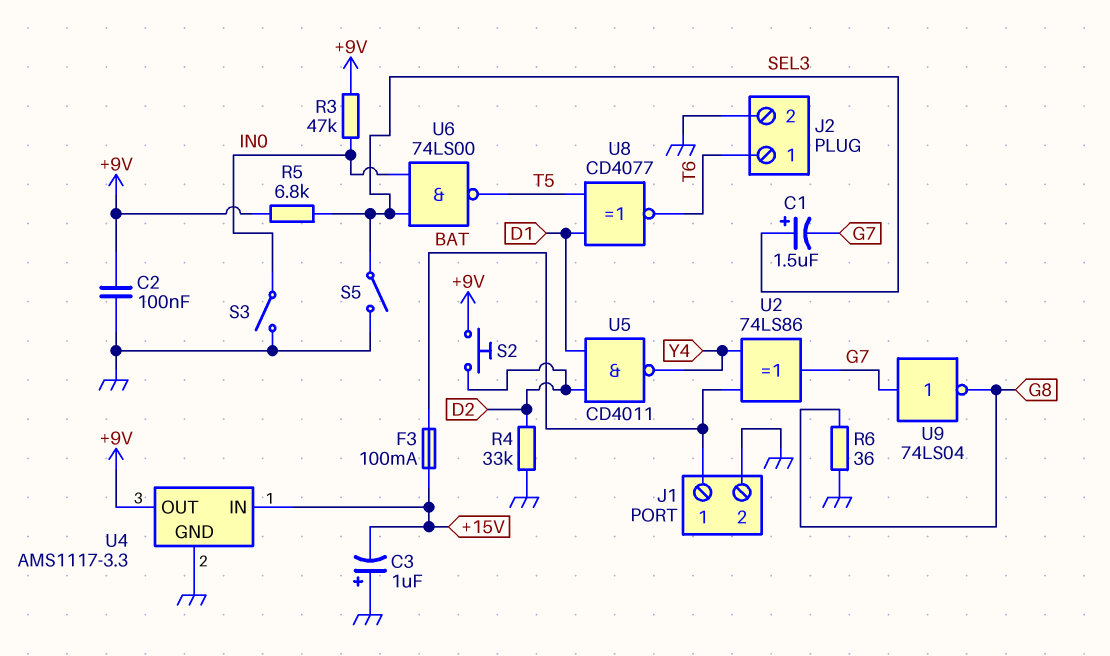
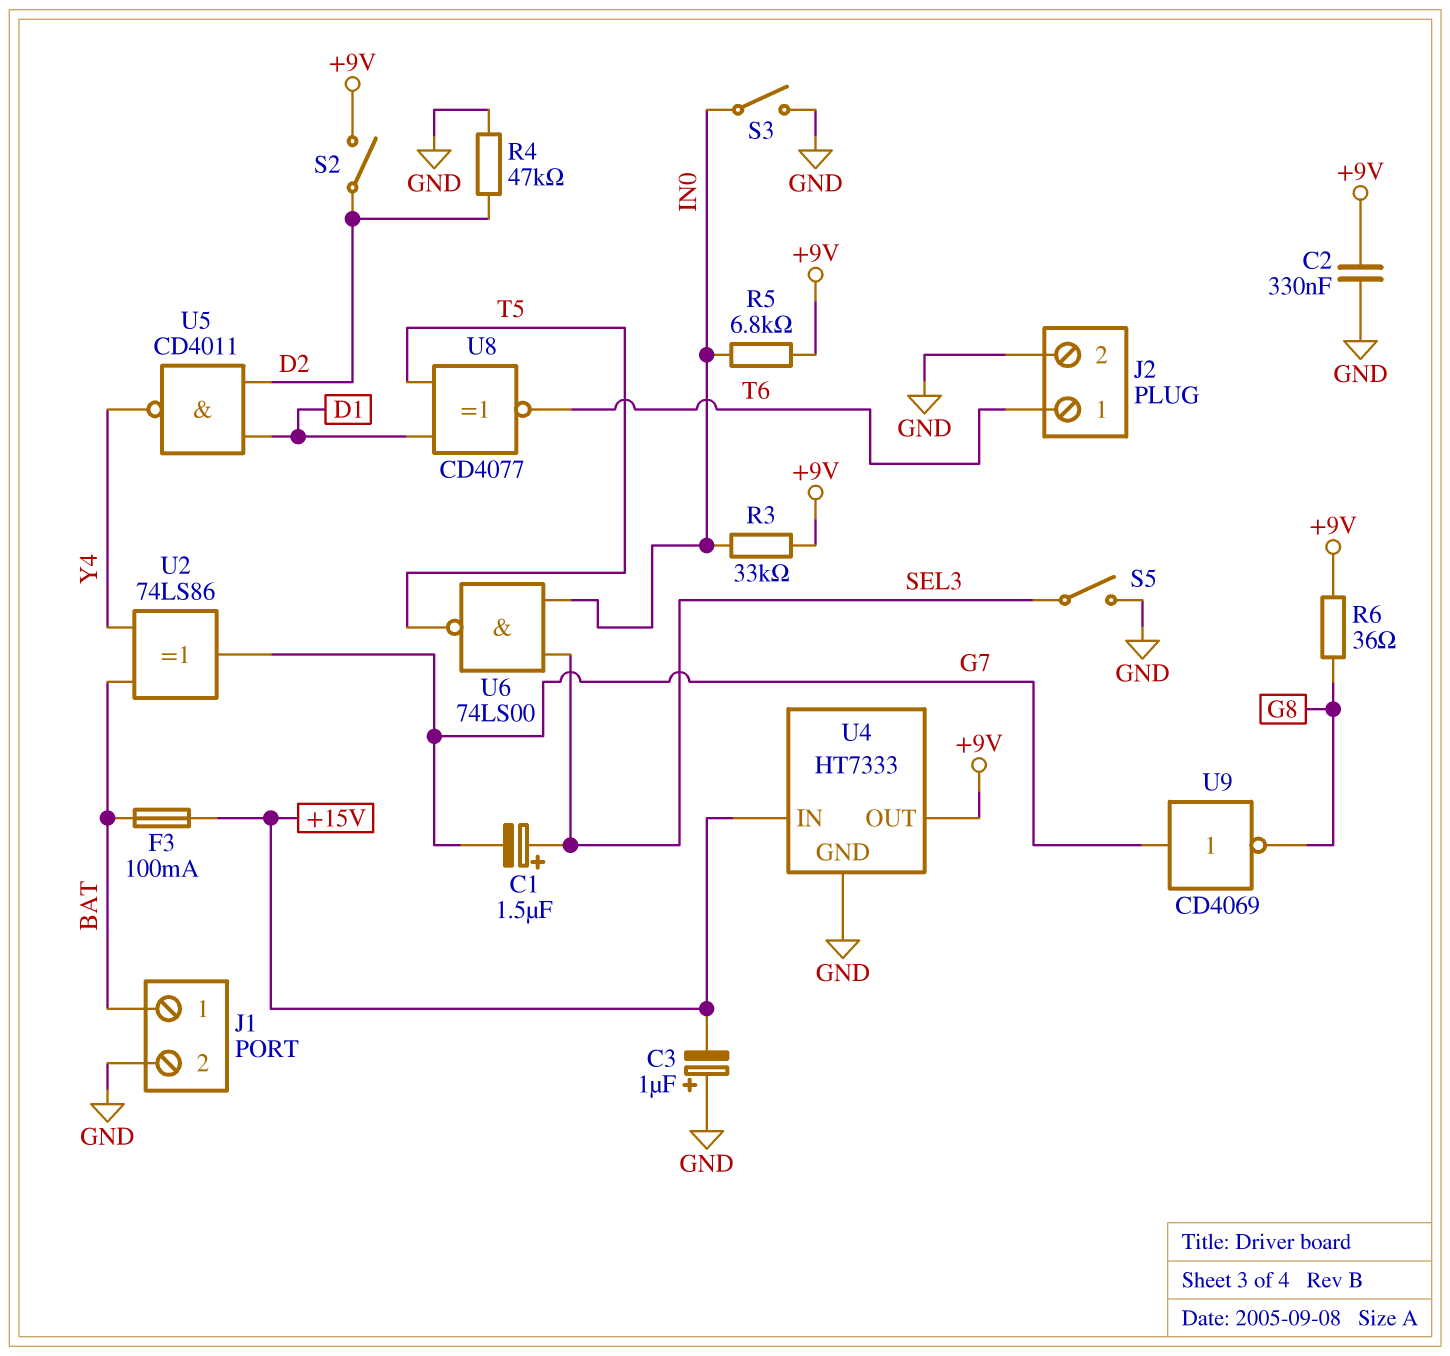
C2: 100nF (+9V, GND) -> 330nF (+9V, GND)
R3: 47k (+9V, IN0) -> 33k (+9V, IN0)
R4: 33k (D2, GND) -> 47k (D2, GND)
R5: 6.8k (+9V, SEL3) -> 6.8k (+9V, IN0)
R6: 36 (G8, GND) -> 36 (+9V, G8)
S2: button (+9V, D2) -> switch (+9V, D2)
U4: AMS1117-3.3 -> HT7333
U9: NOT 74LS04 (in G7, out G8) -> NOT CD4069 (in G7, out G8)

